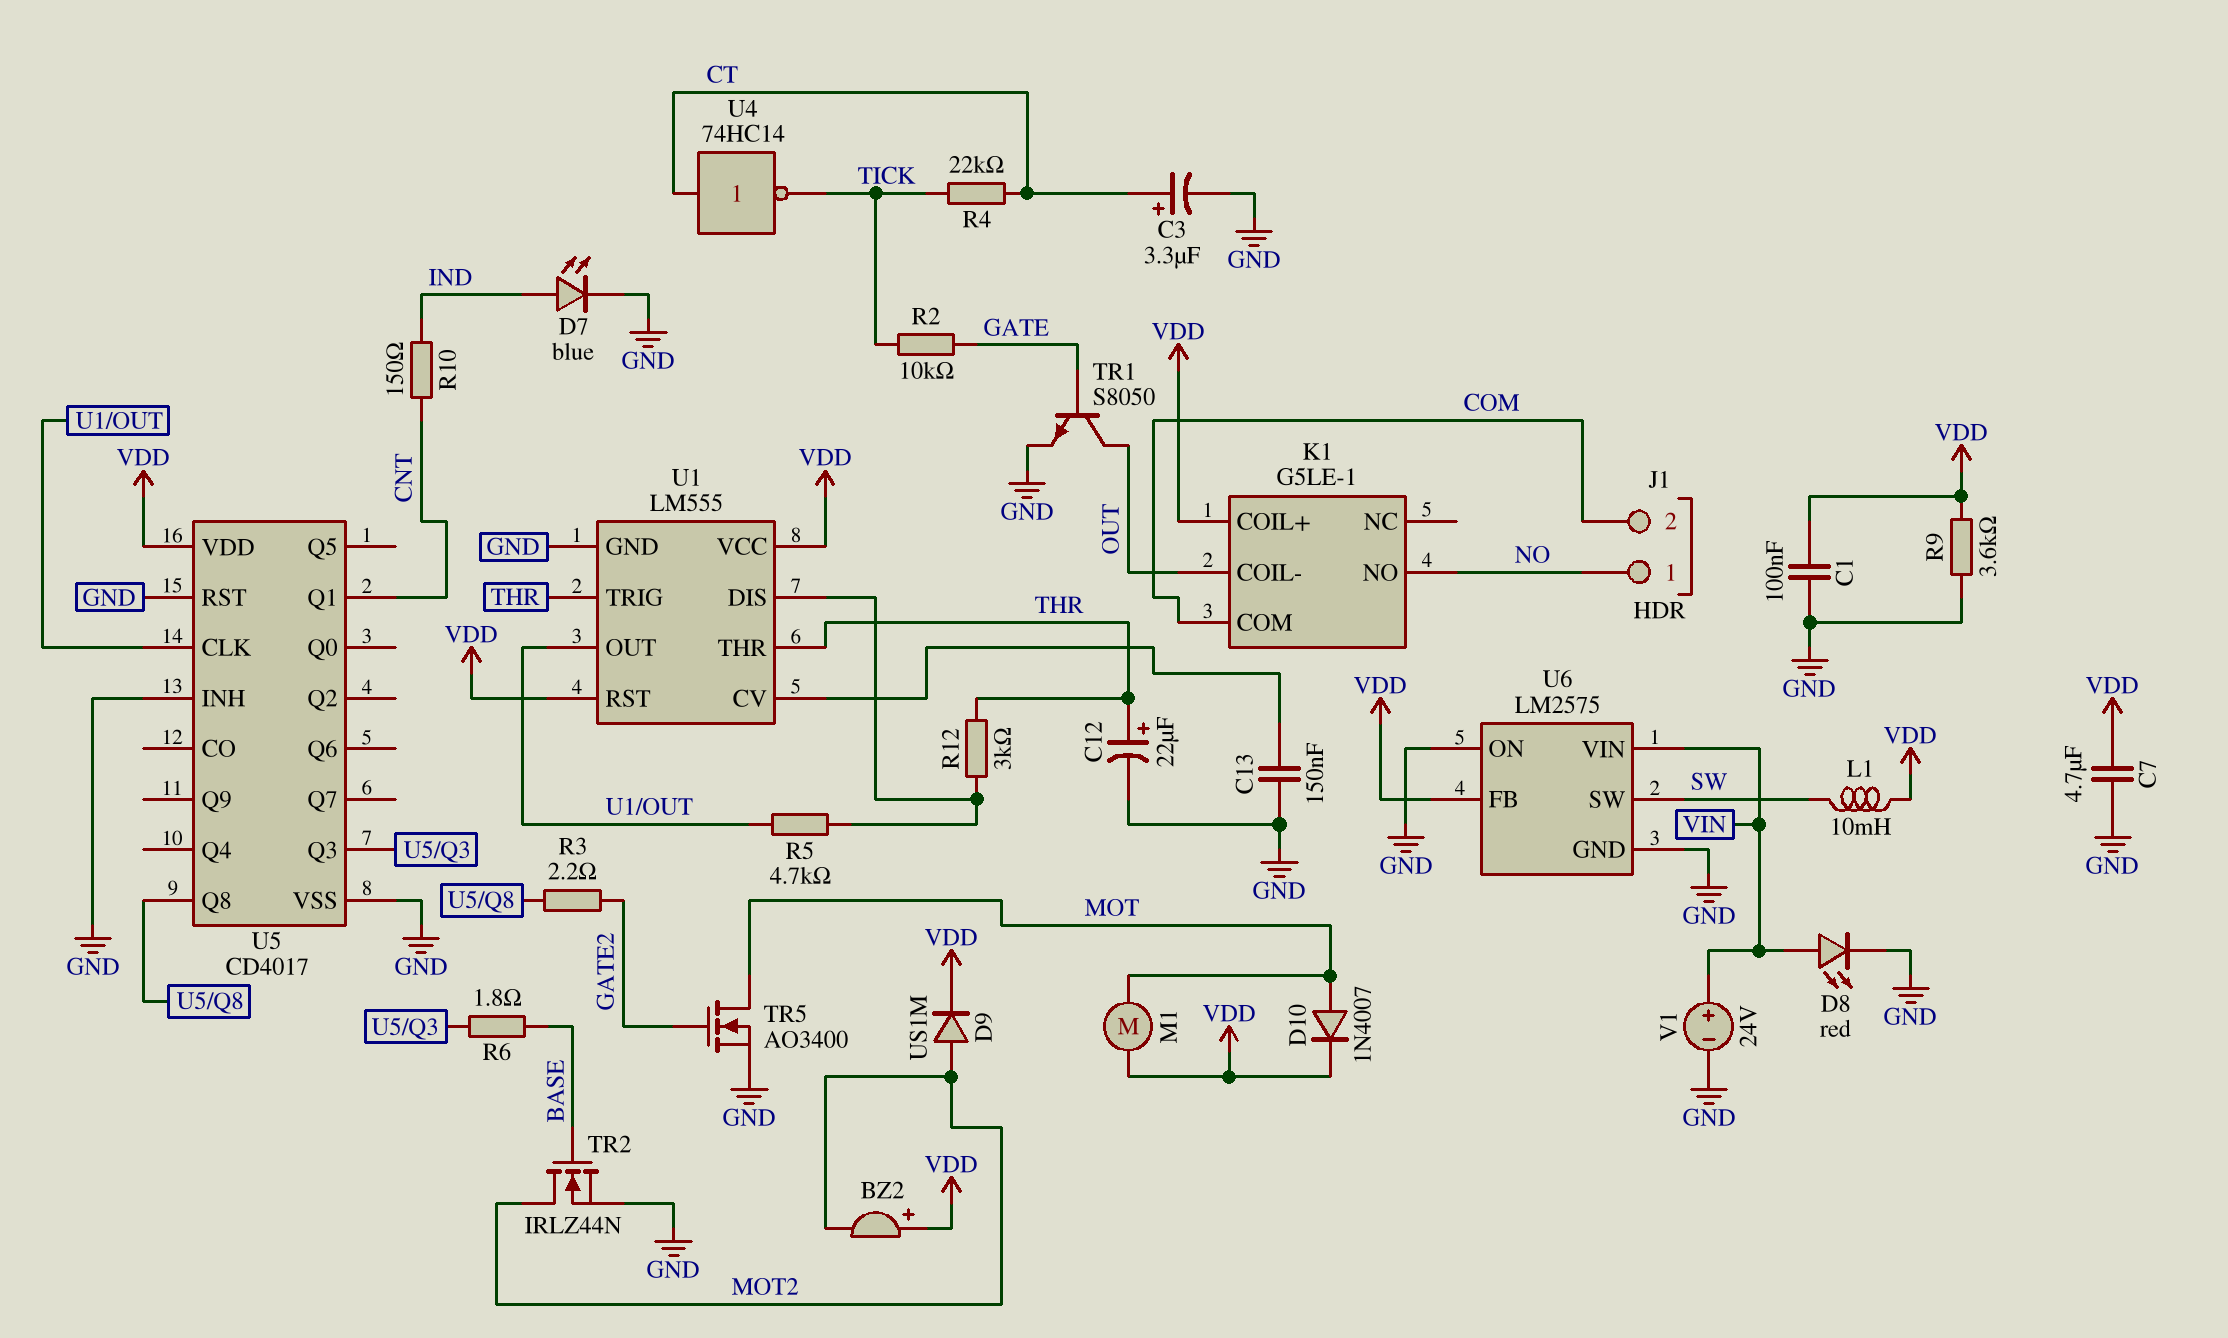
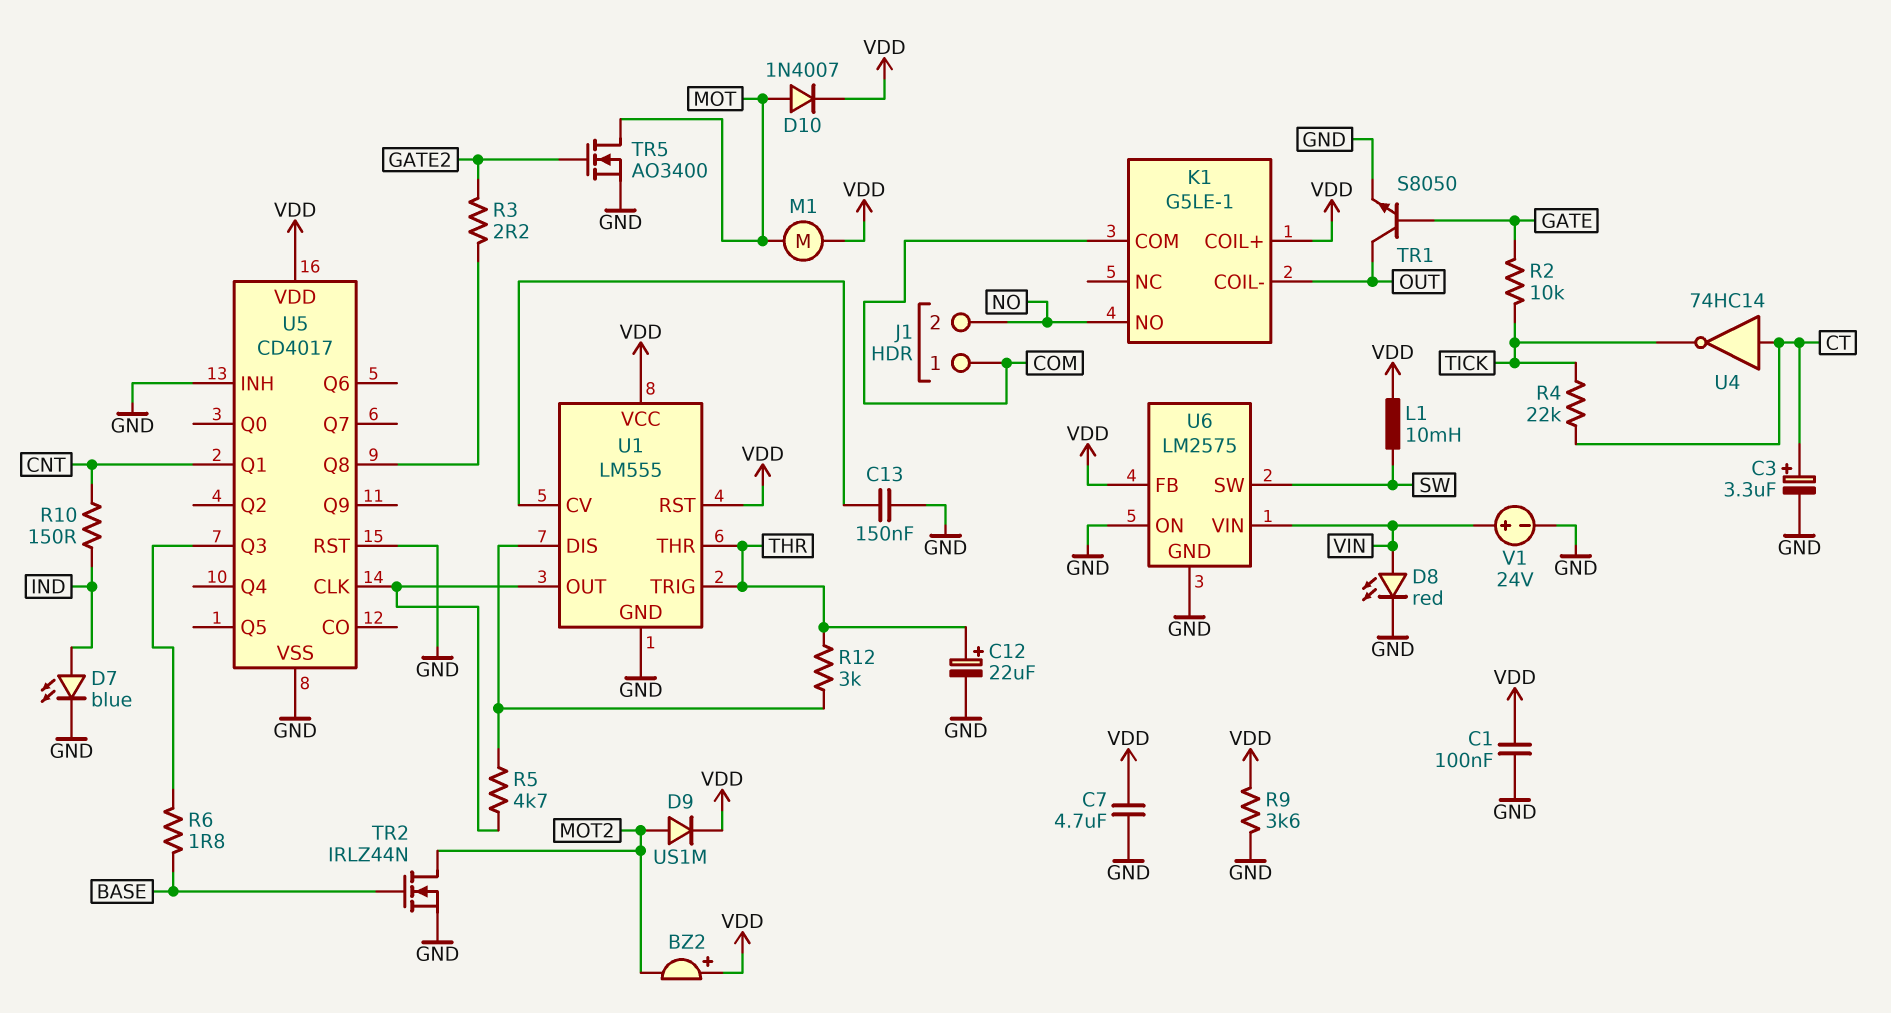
J1 pin 1: NO -> COM
J1 pin 2: COM -> NO

